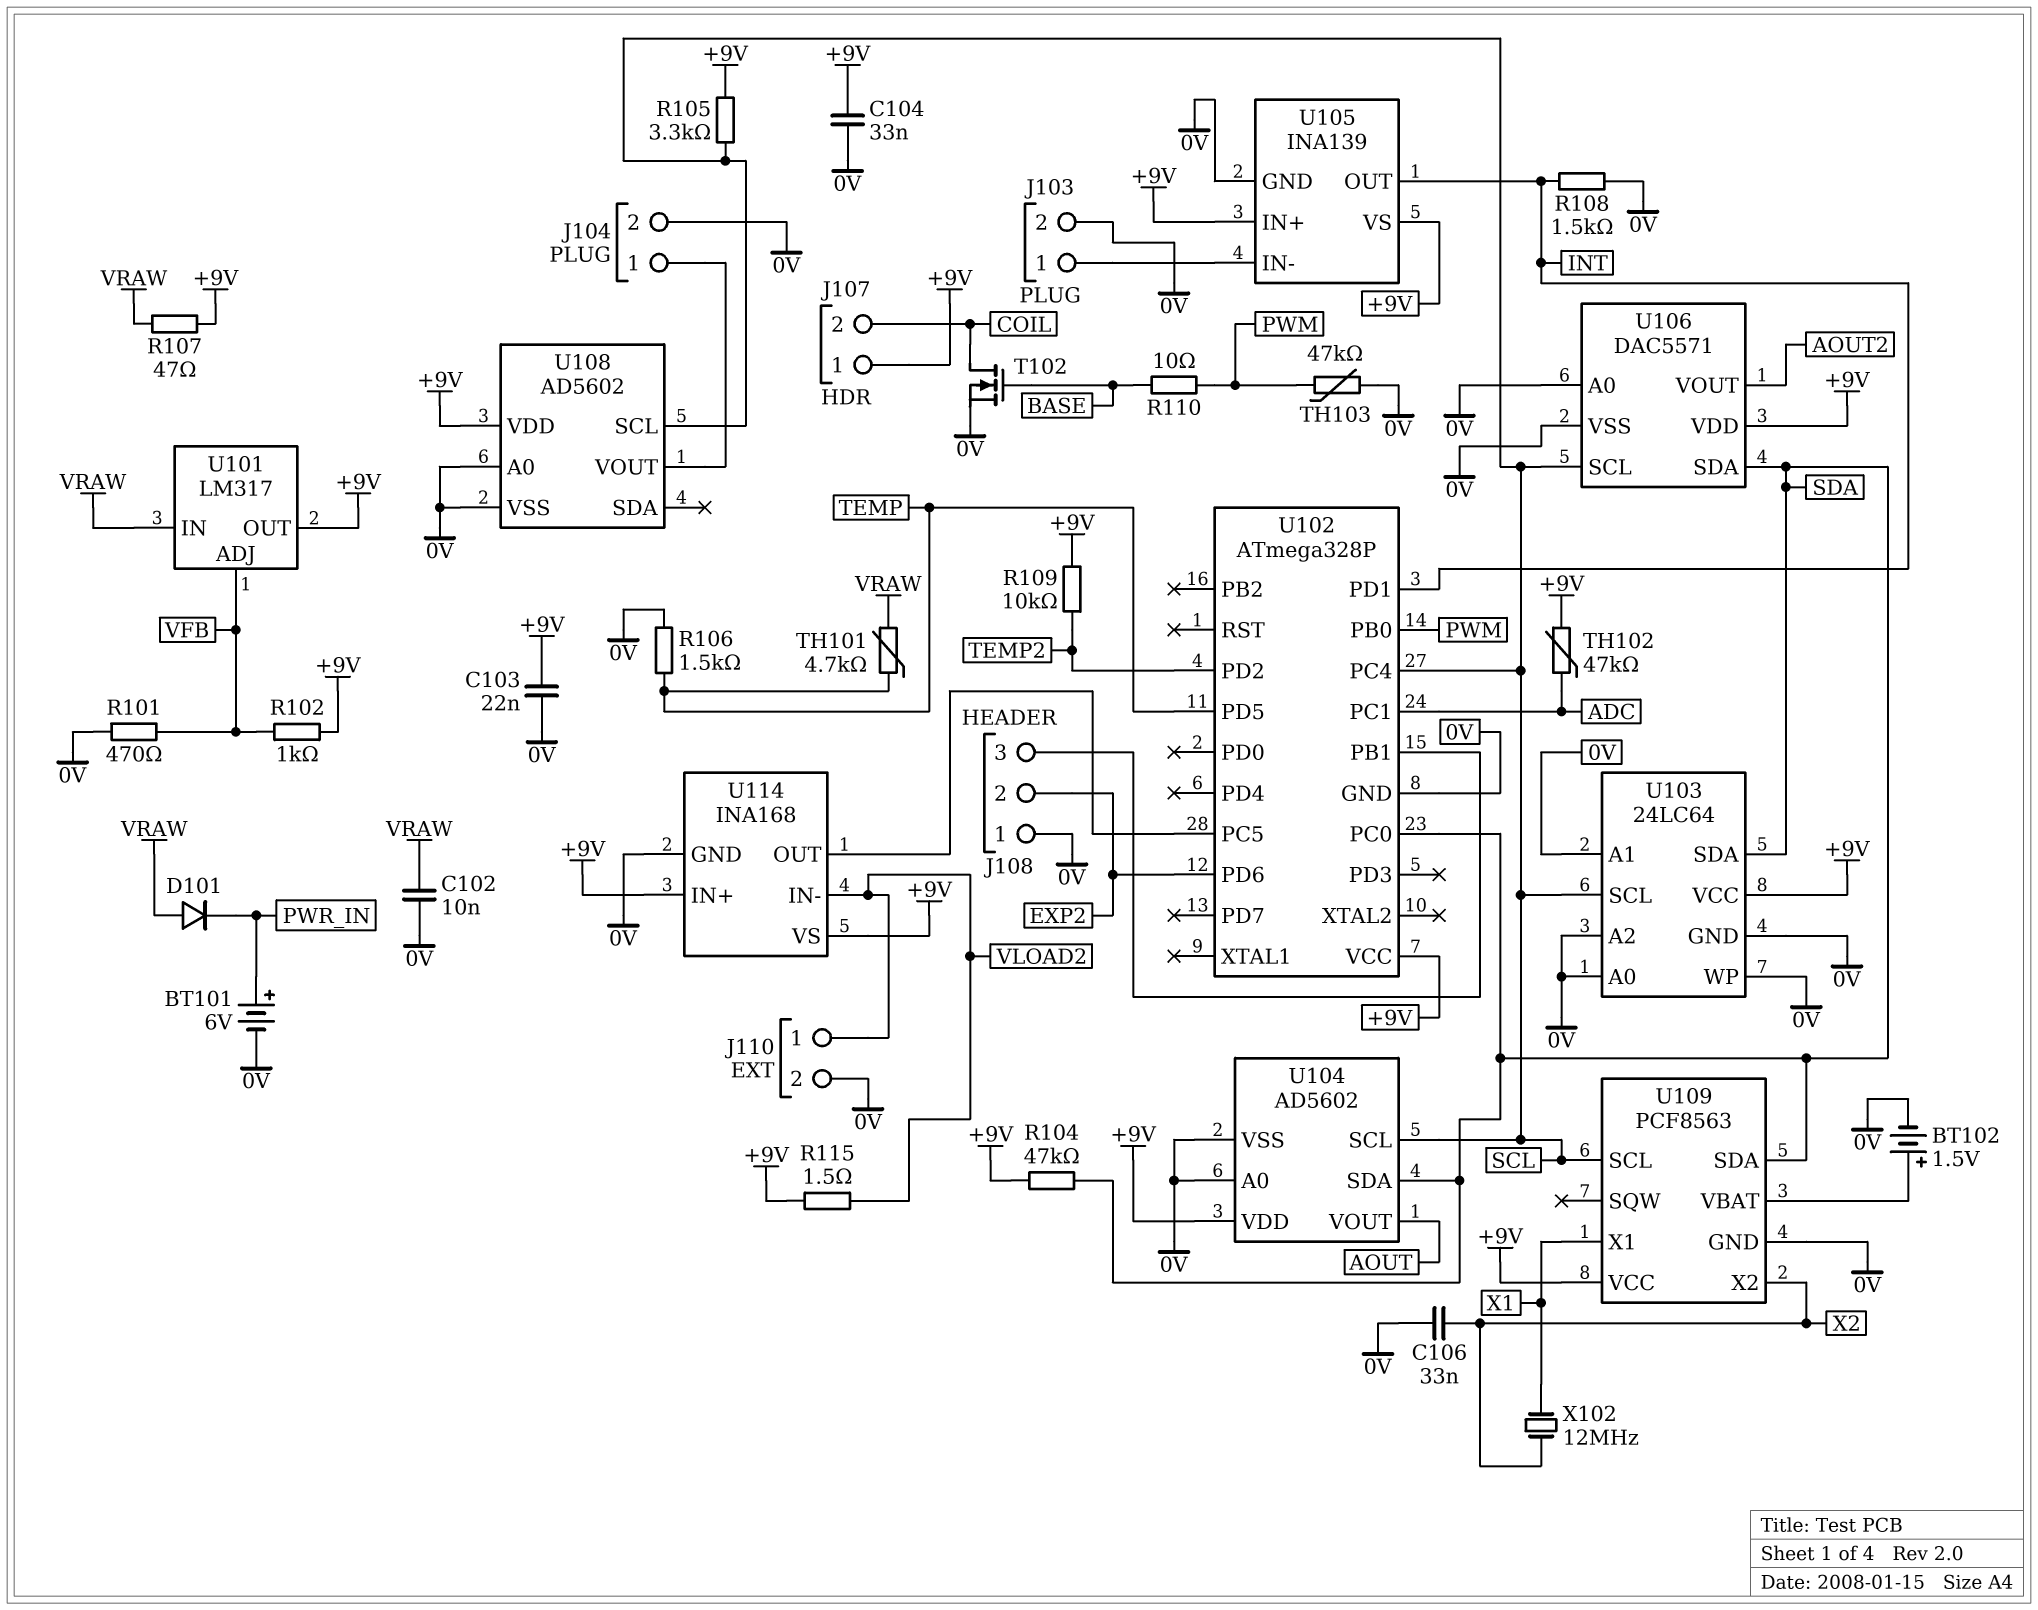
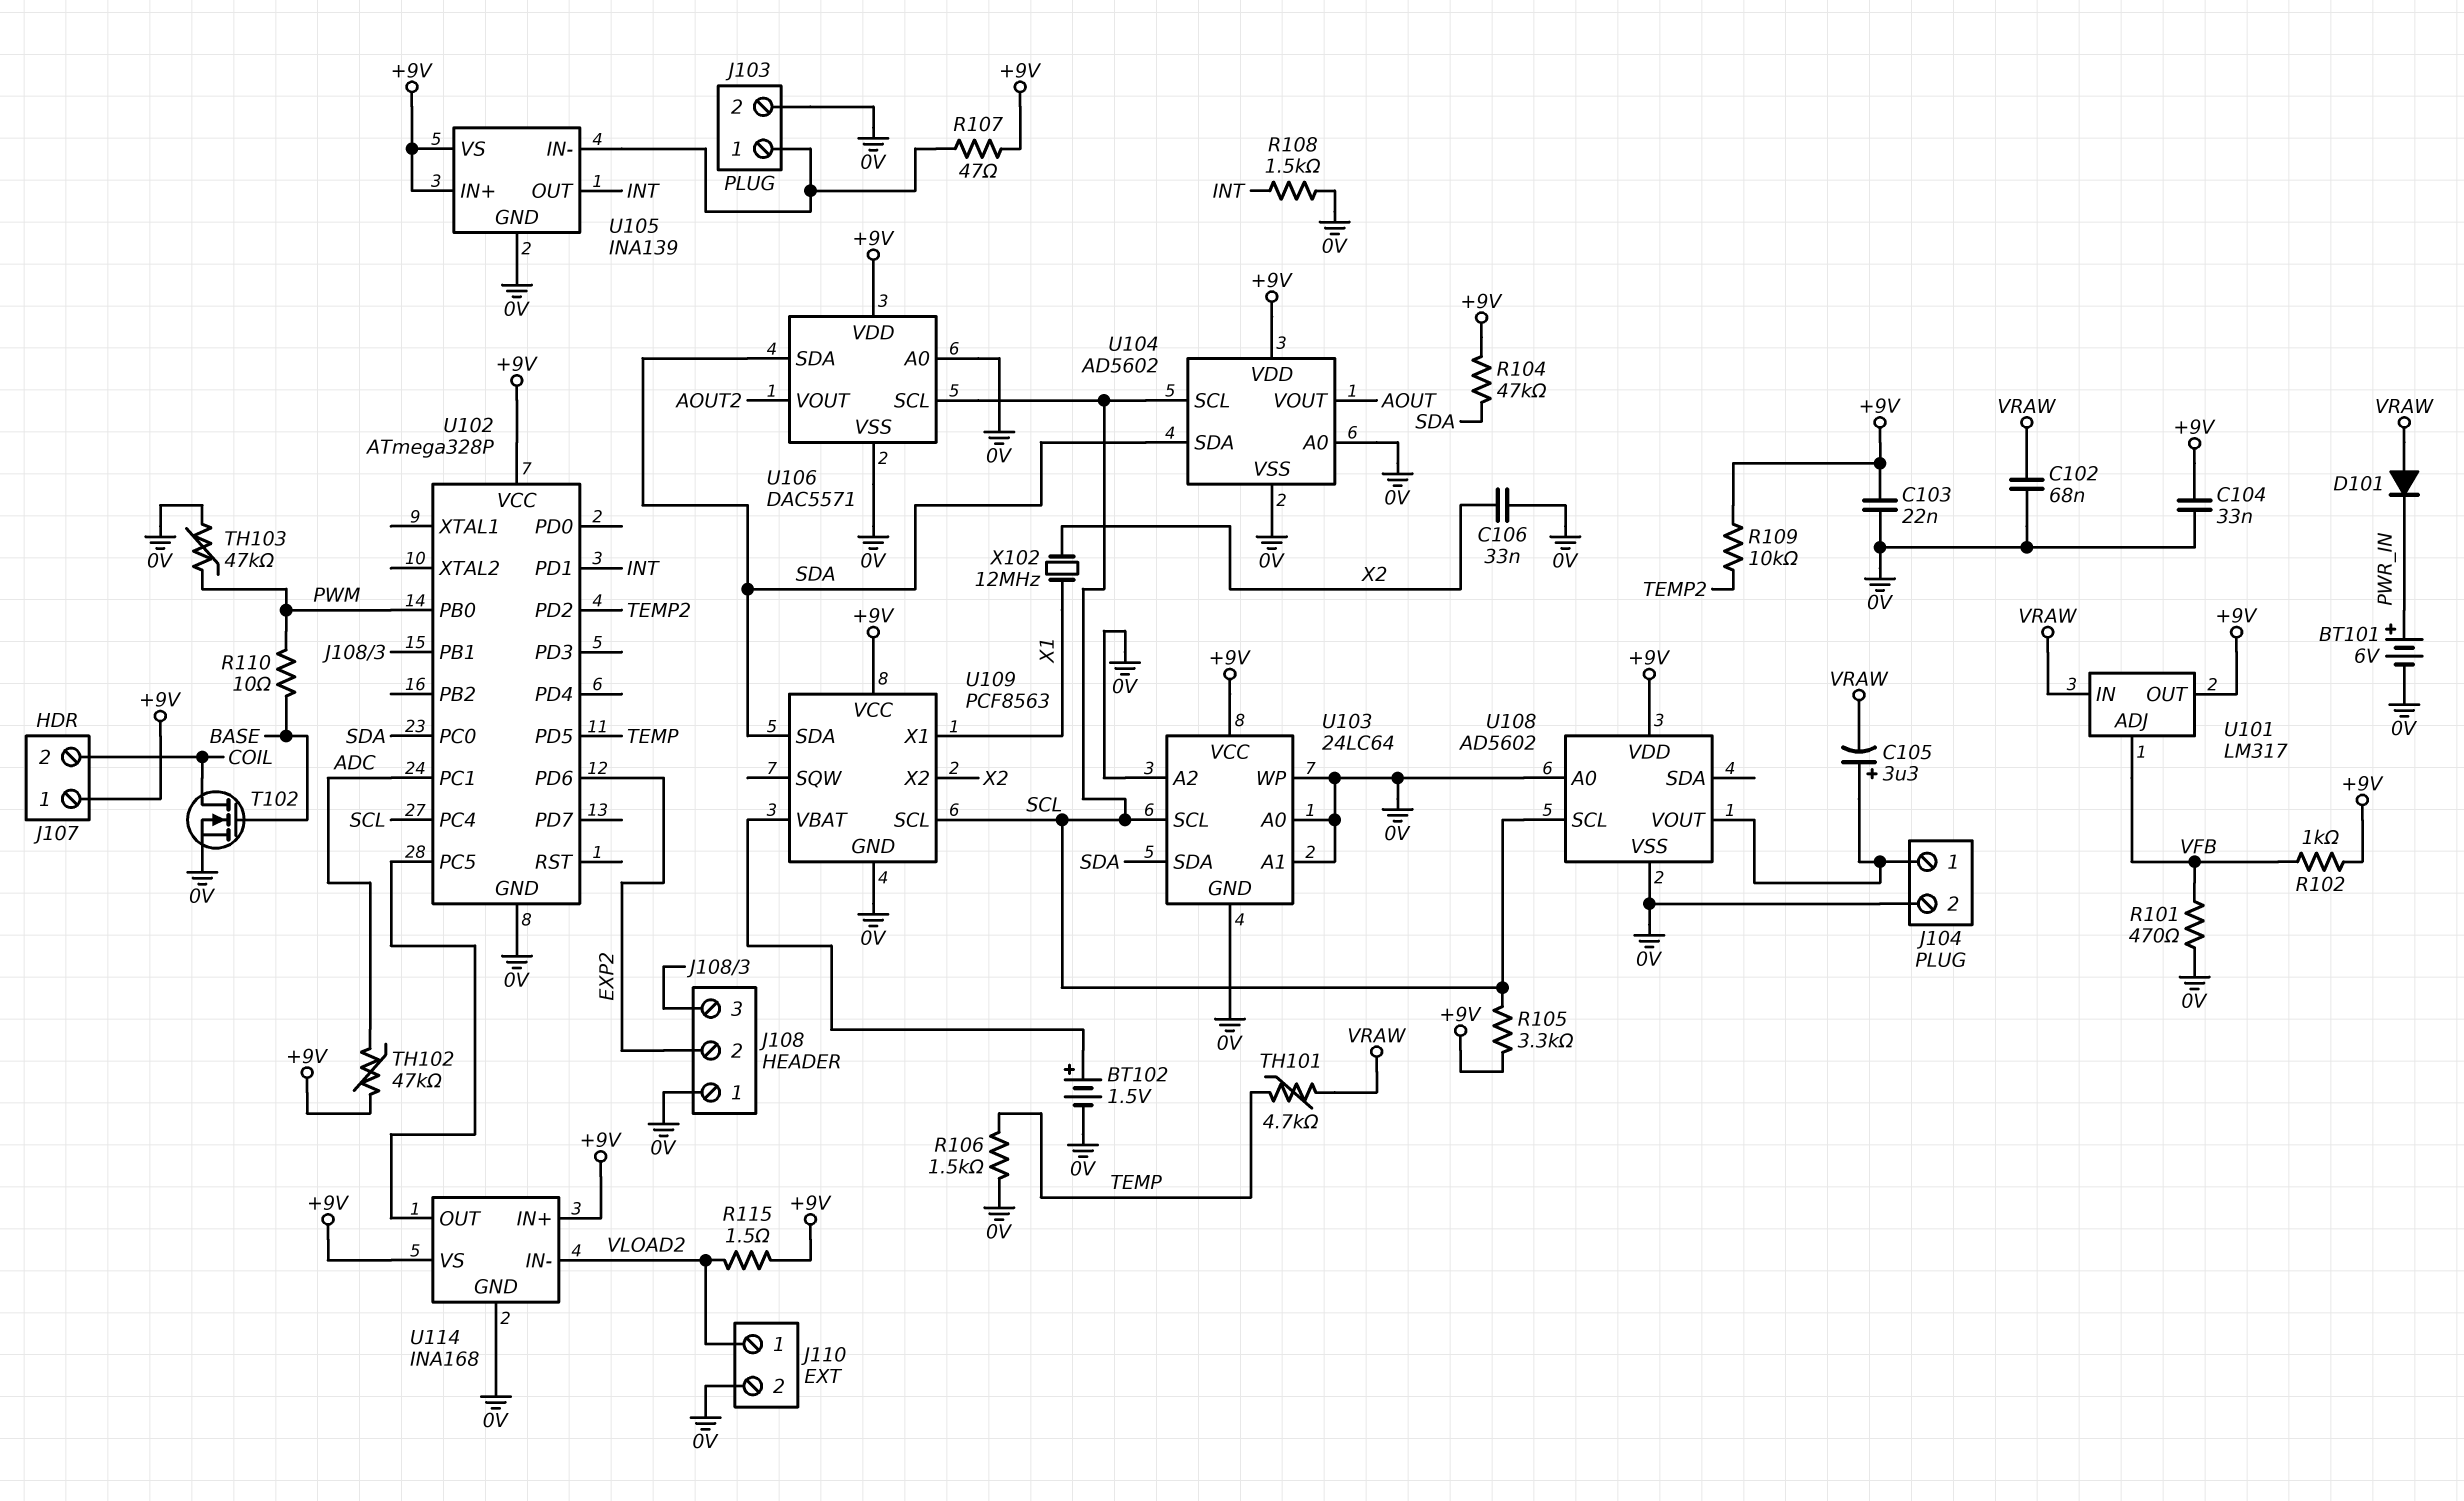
C102: 10nF (0V, VRAW) -> 68nF (0V, VRAW)
C105: none -> 3.3uF (plus J104/1, minus VRAW)
R107: 47 (+9V, VRAW) -> 47 (+9V, J103/1)

